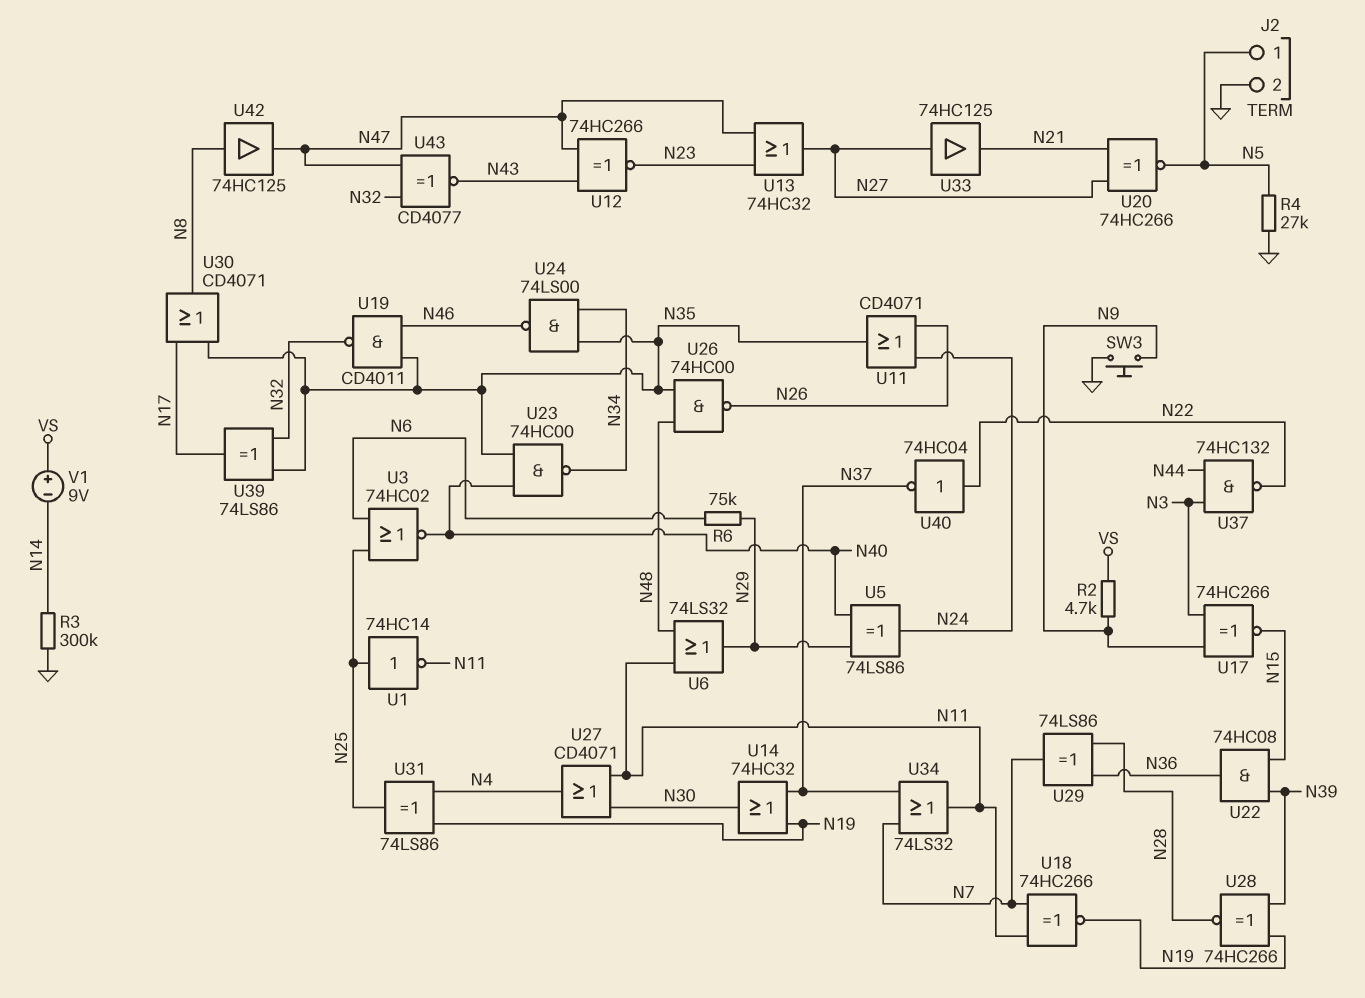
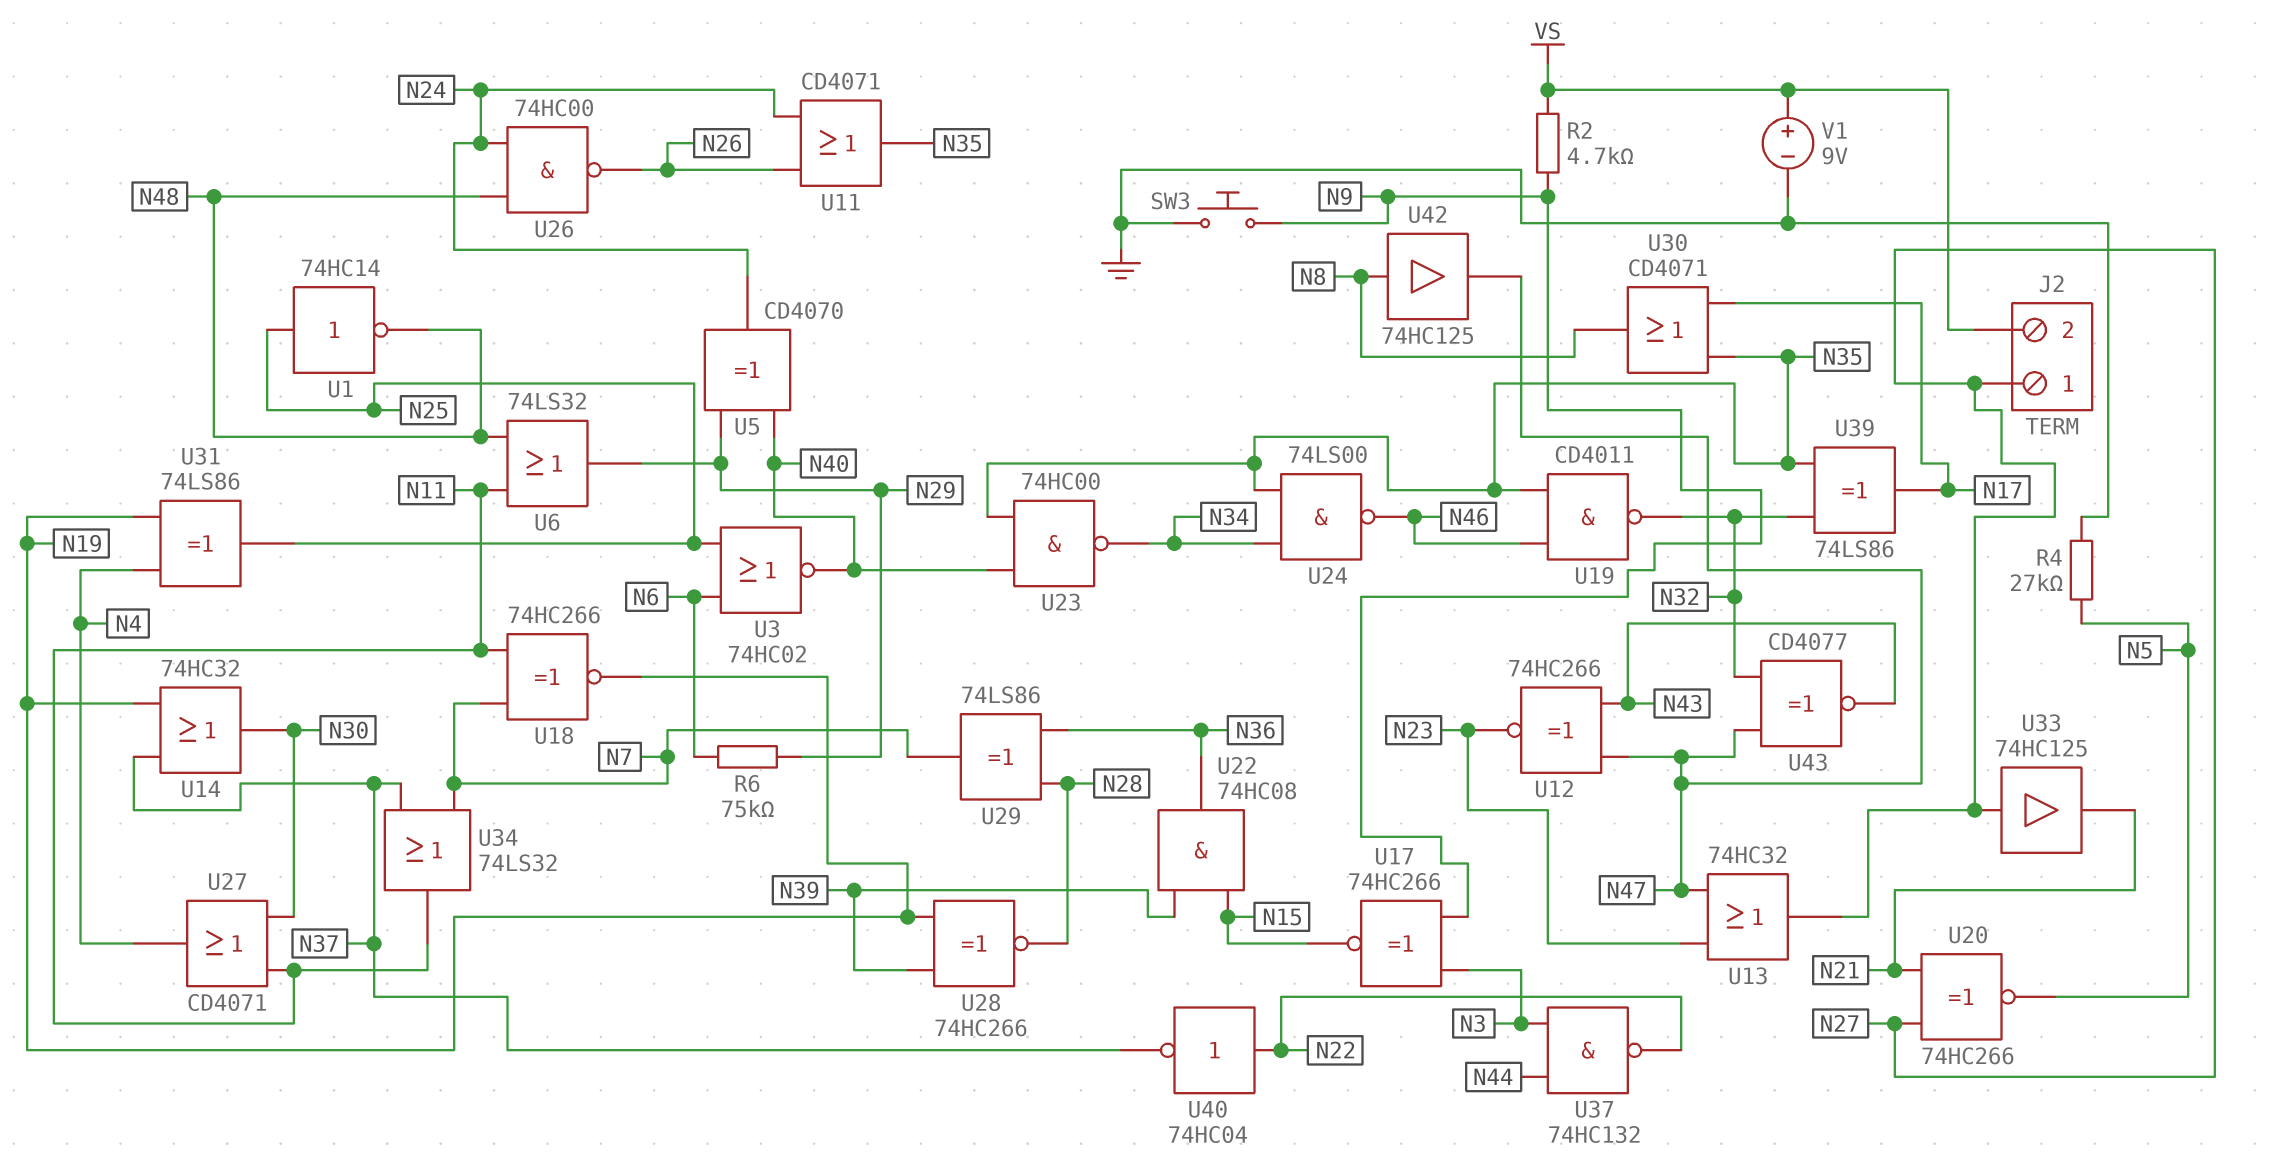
J2 pin 1: N5 -> N27
J2 pin 2: GND -> VS
R3: 300k (GND, N14) -> none
U1: NOT 74HC14 (in N25, out N11) -> NOT 74HC14 (in N25, out N48)
U5: XOR 74LS86 (in N29, in N40, out N24) -> XOR CD4070 (in N29, in N40, out N24)
U26: NAND 74HC00 (in N35, in N48, out N26) -> NAND 74HC00 (in N24, in N48, out N26)
V1: 9V (plus VS, minus N14) -> 9V (plus VS, minus GND)

